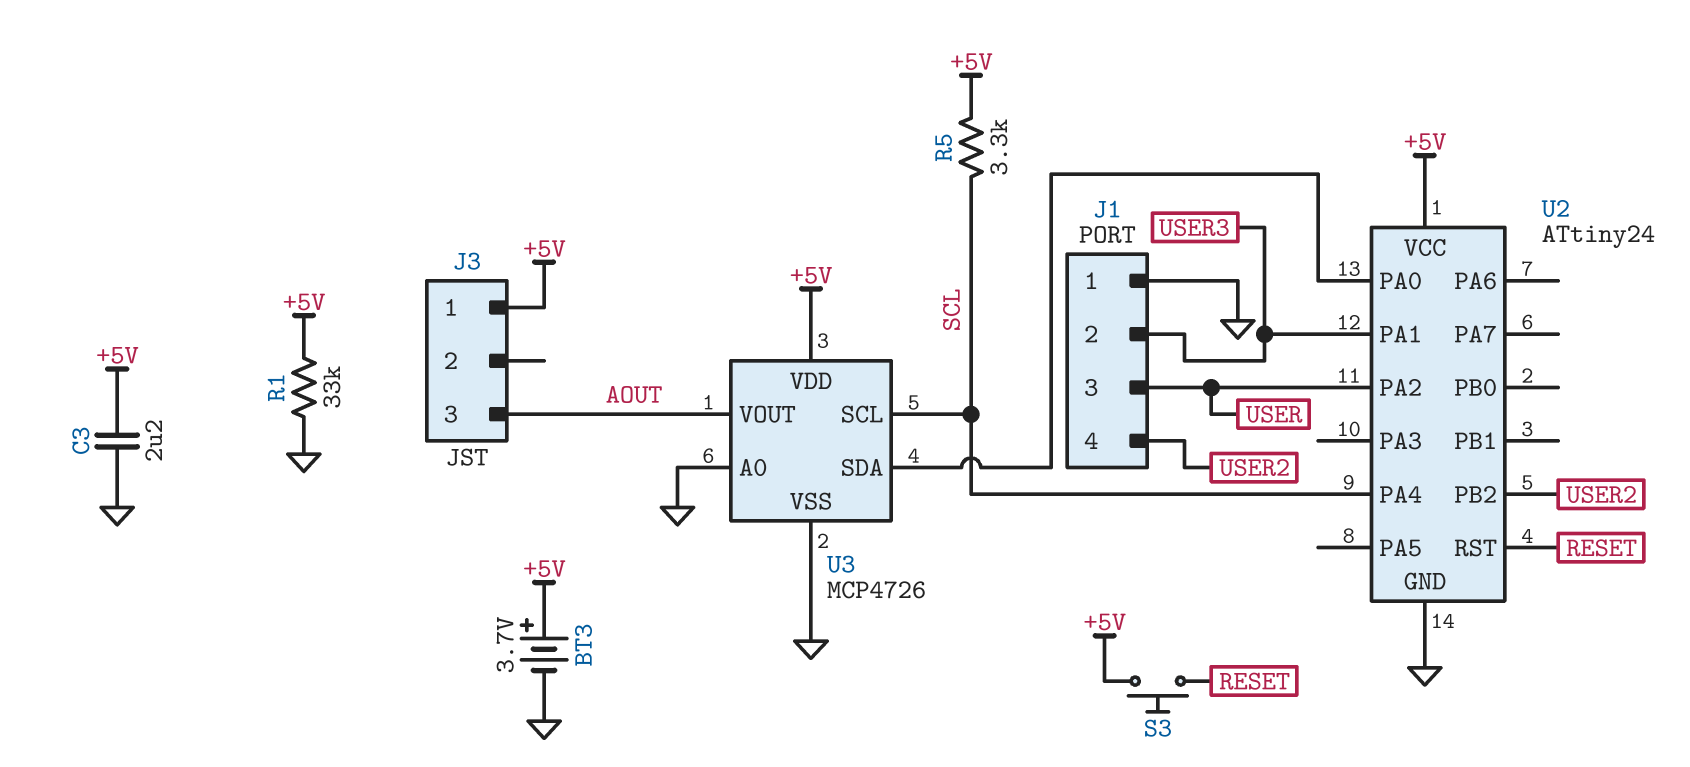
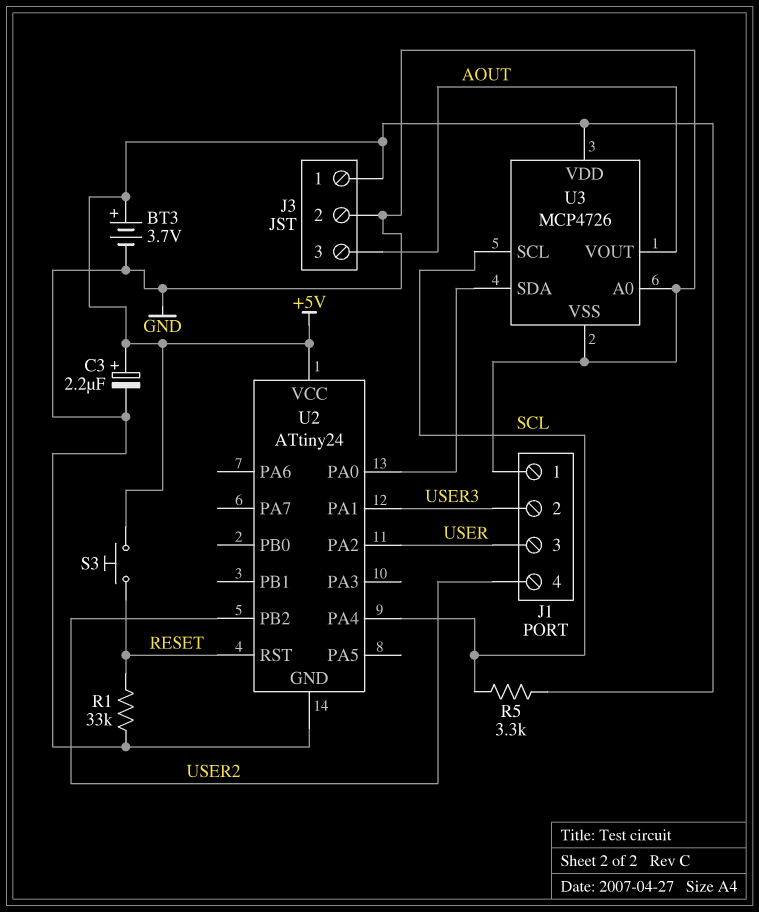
C3: 2.2uF (+5V, GND) -> 2.2uF (plus +5V, minus GND)
J3 pin 2: none -> GND
R1: 33k (+5V, GND) -> 33k (GND, RESET)

